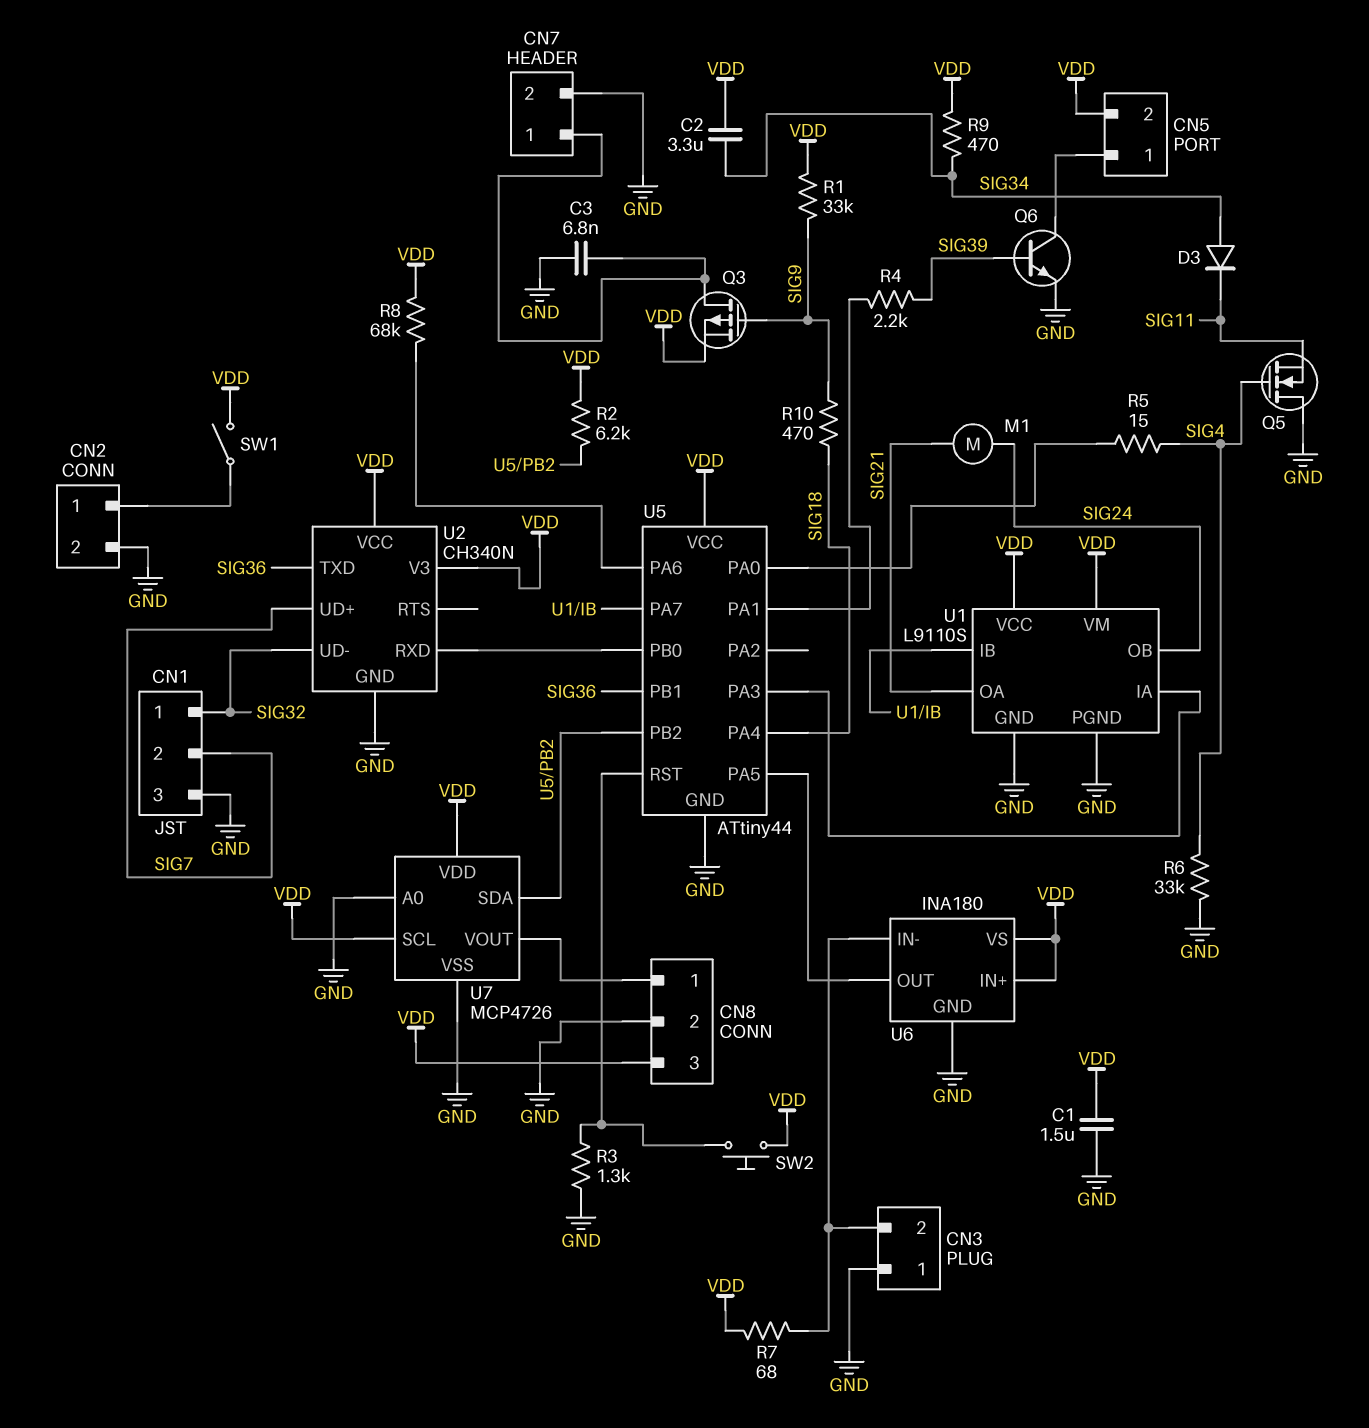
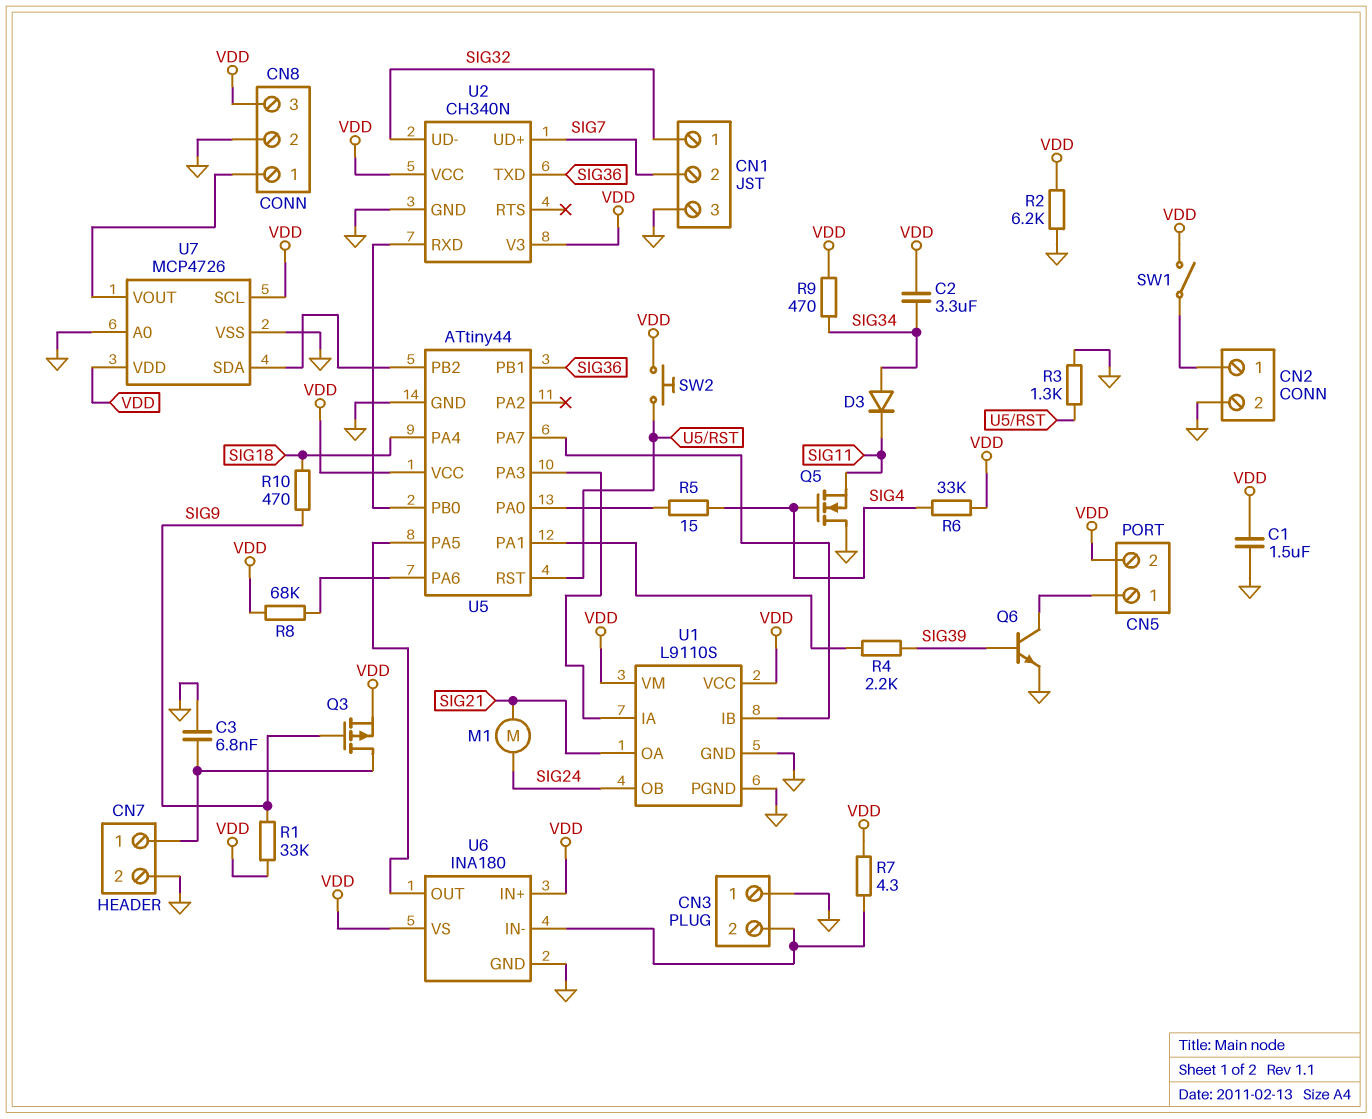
R2: 6.2k (U5/PB2, VDD) -> 6.2k (GND, VDD)
R6: 33k (GND, SIG4) -> 33k (SIG4, VDD)
R7: 68 (CN3/2, VDD) -> 4.3 (CN3/2, VDD)

